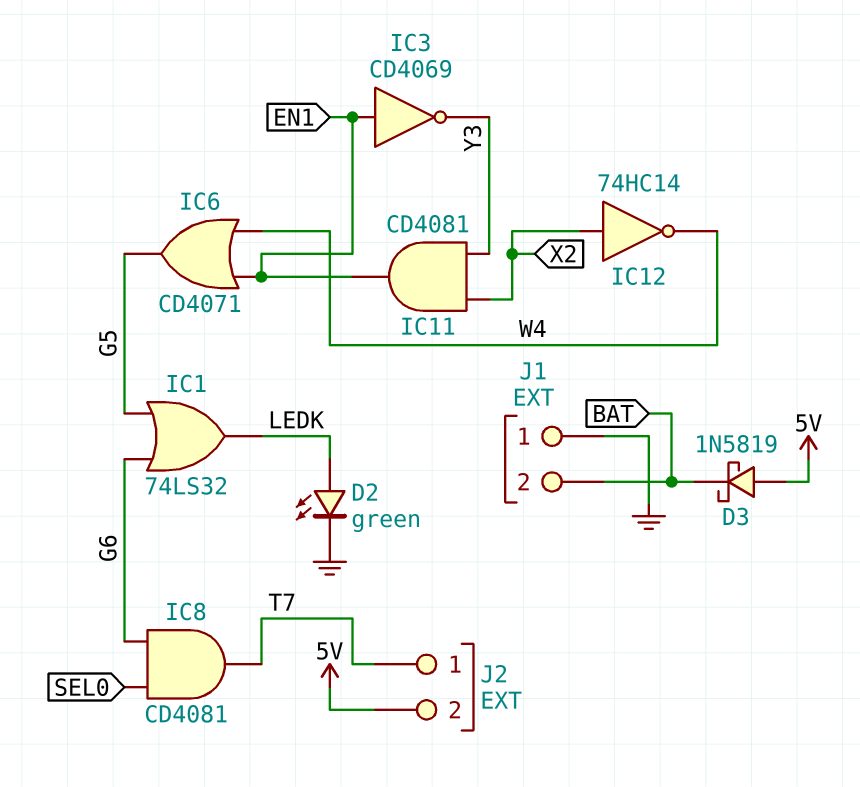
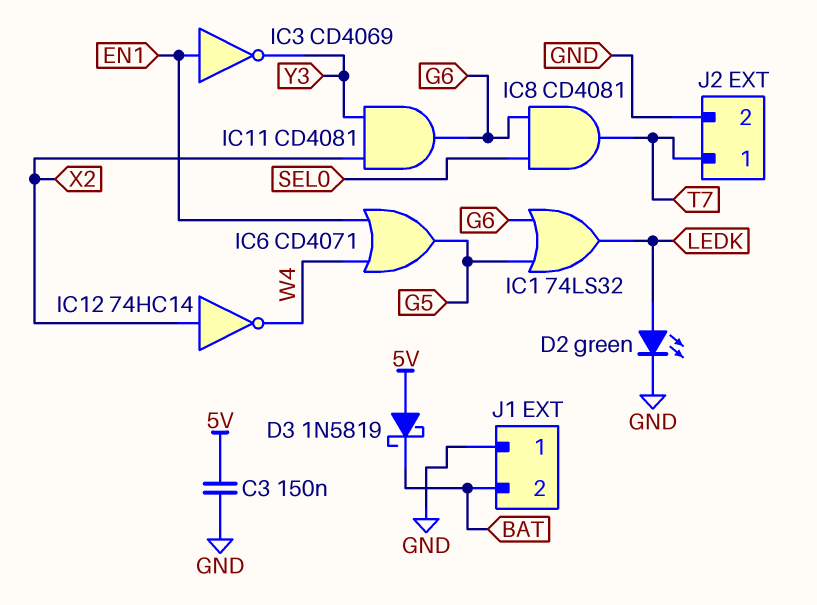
C3: none -> 150nF (5V, GND)
IC11: AND CD4081 (in X2, in Y3, out EN1) -> AND CD4081 (in X2, in Y3, out G6)
J2 pin 2: 5V -> GND

